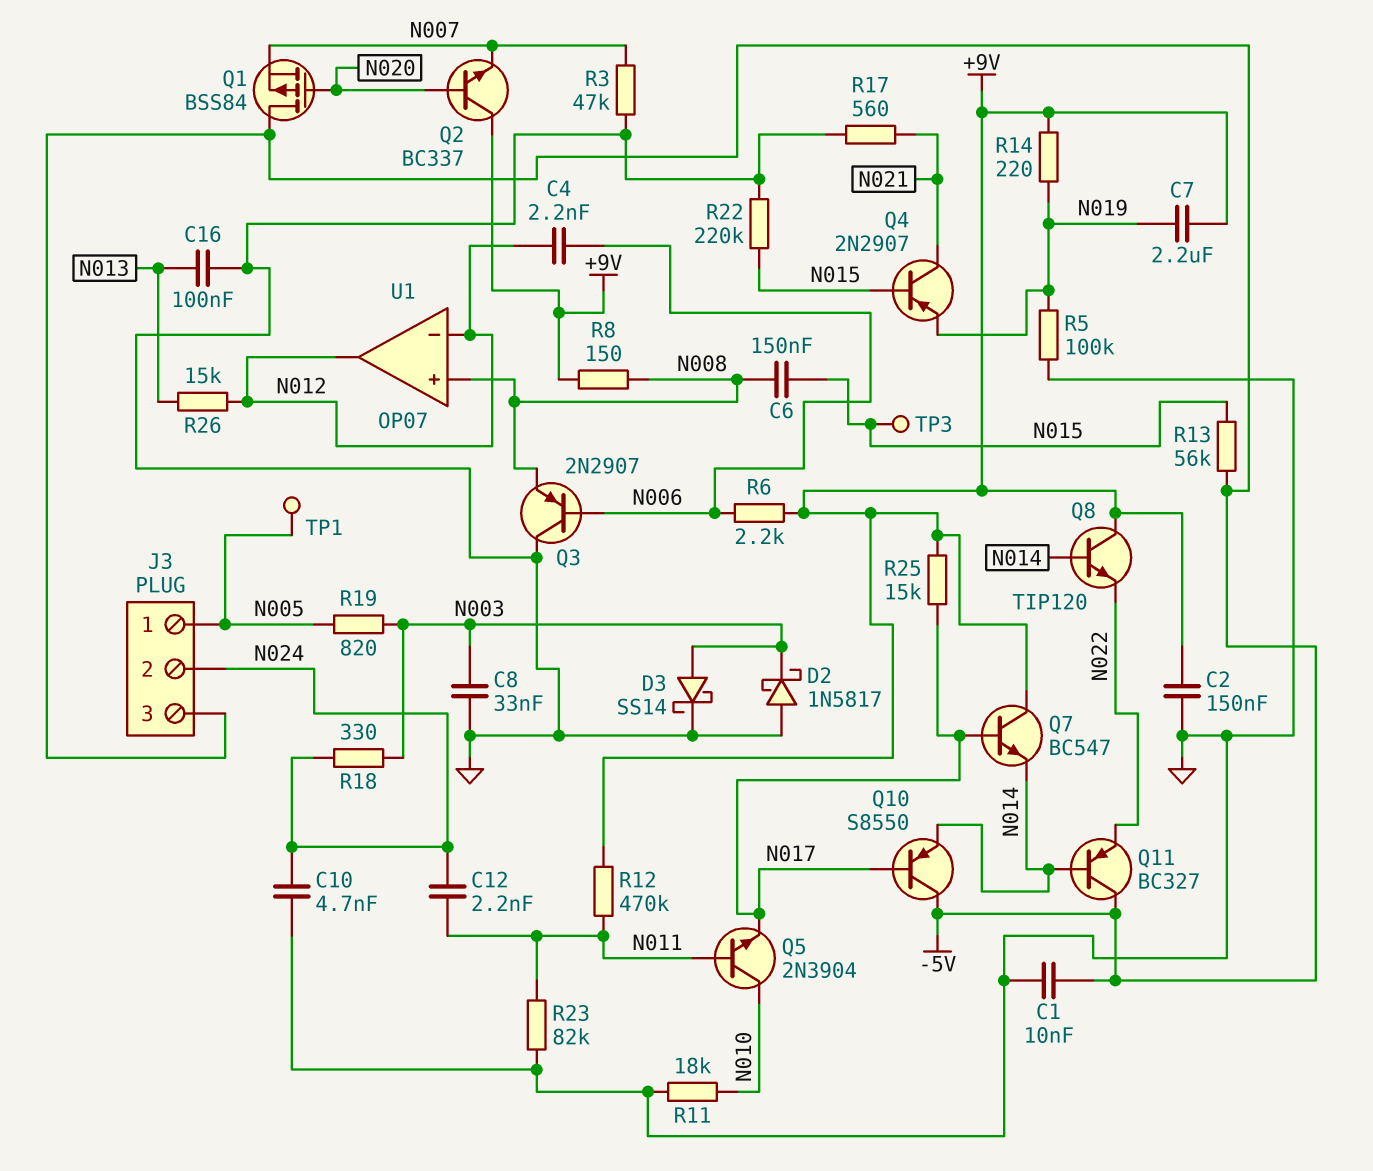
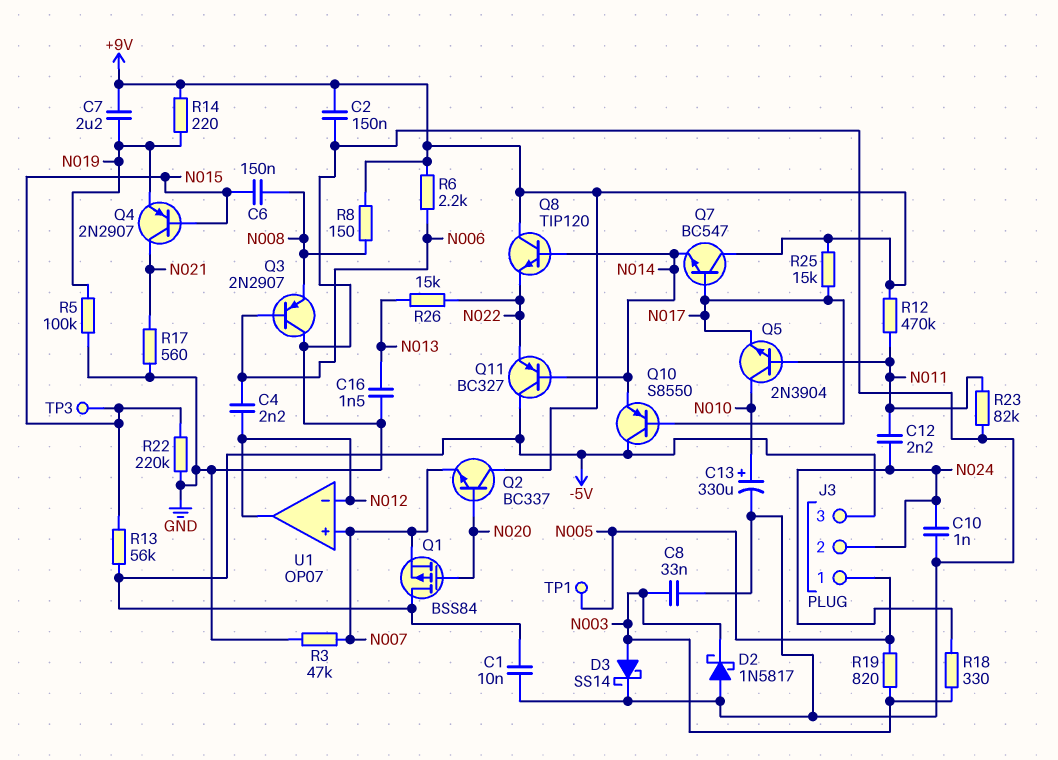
C10: 4.7nF (GND, N024) -> 1nF (GND, N024)
C13: none -> 330uF (plus N010, minus GND)
C16: 100nF (GND, N013) -> 1.5nF (GND, N013)
R11: 18k (GND, N010) -> none
R26: 15k (N012, N013) -> 15k (N013, N022)
U1 pin in+: N008 -> N007

